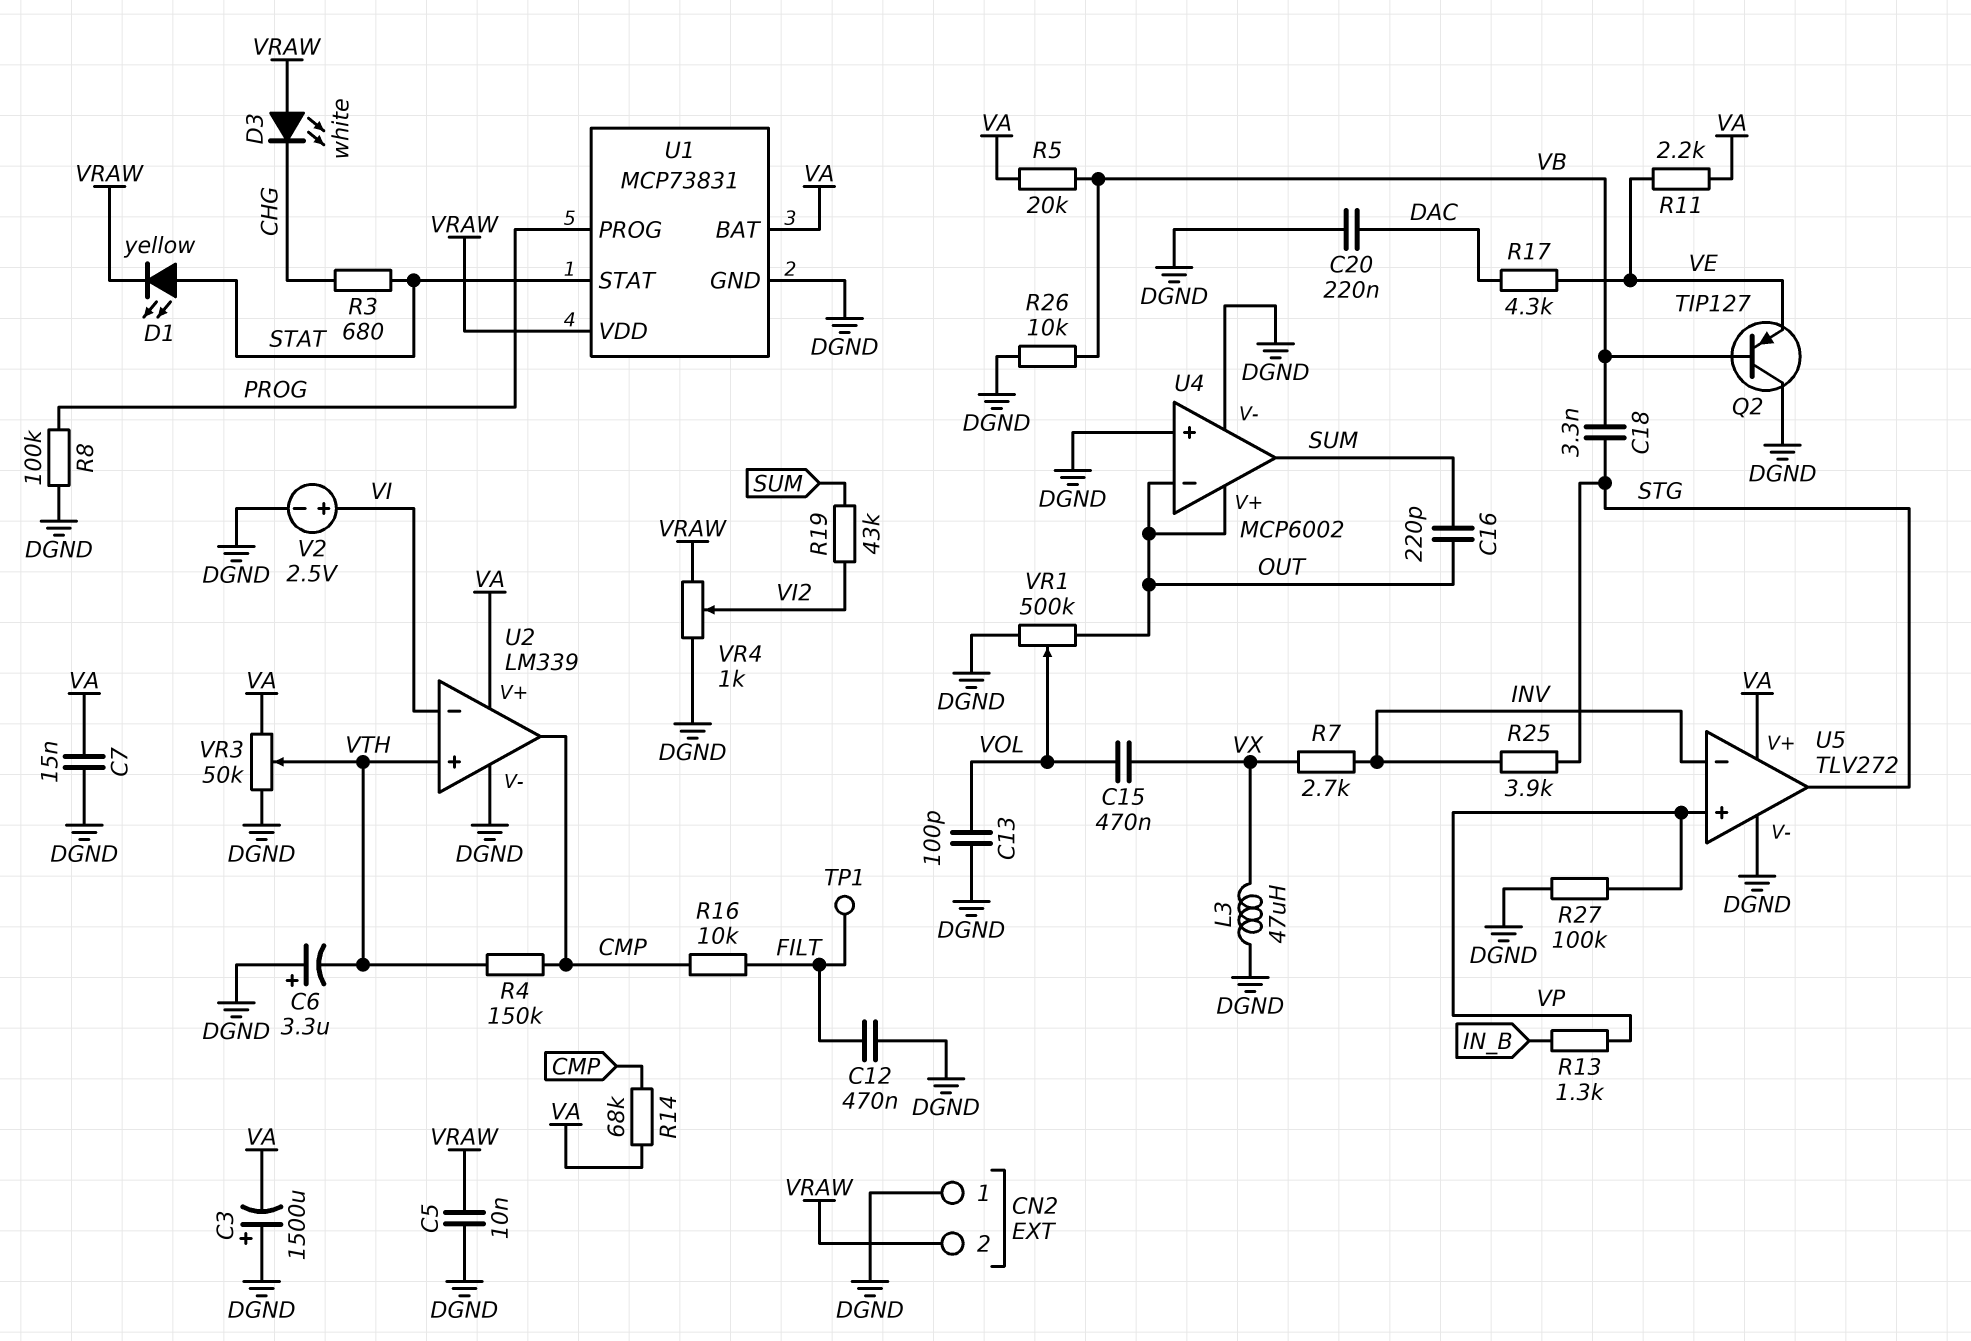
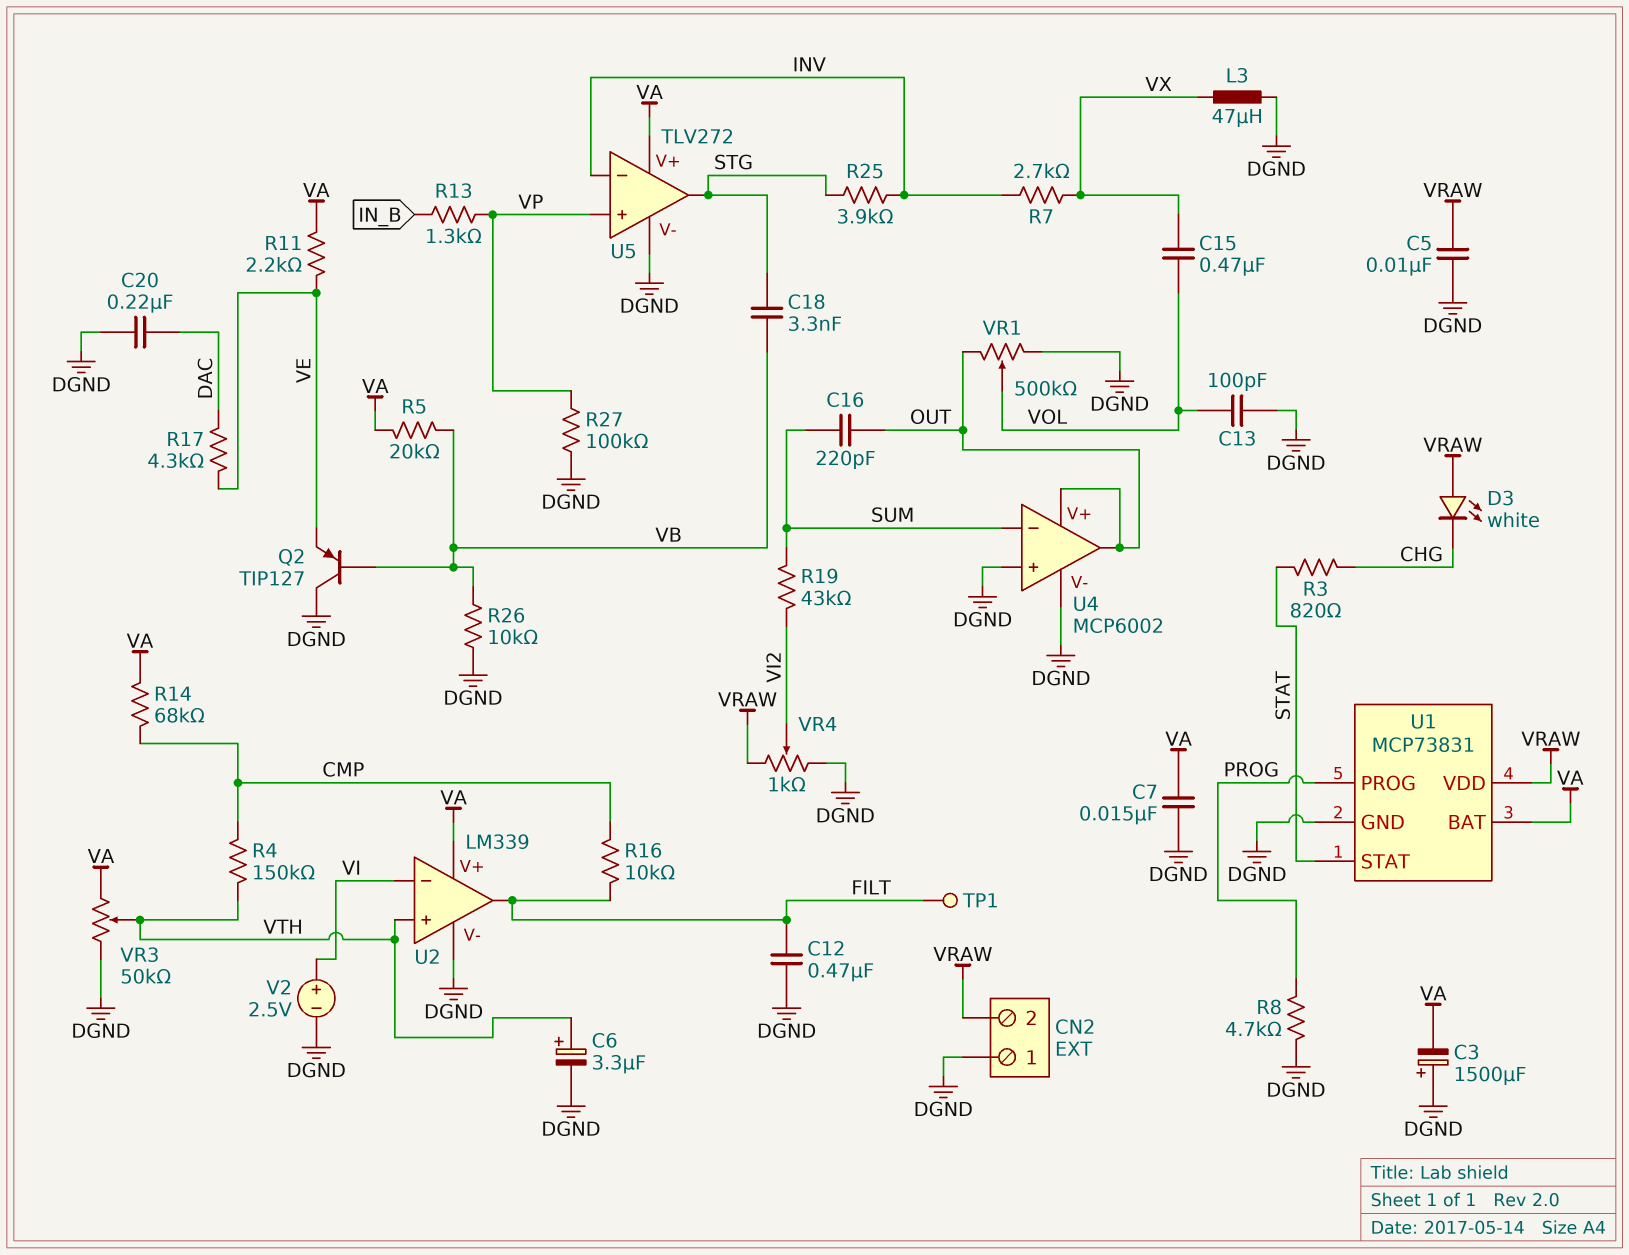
C6: 3.3uF (plus DGND, minus VTH) -> 3.3uF (plus VTH, minus DGND)
D1: LED yellow (A STAT, K VRAW) -> none
R3: 680 (CHG, STAT) -> 820 (CHG, STAT)
R8: 100k (DGND, PROG) -> 4.7k (DGND, PROG)
U2 pin out: CMP -> FILT
U4 pin in-: OUT -> SUM
U4 pin out: SUM -> OUT

